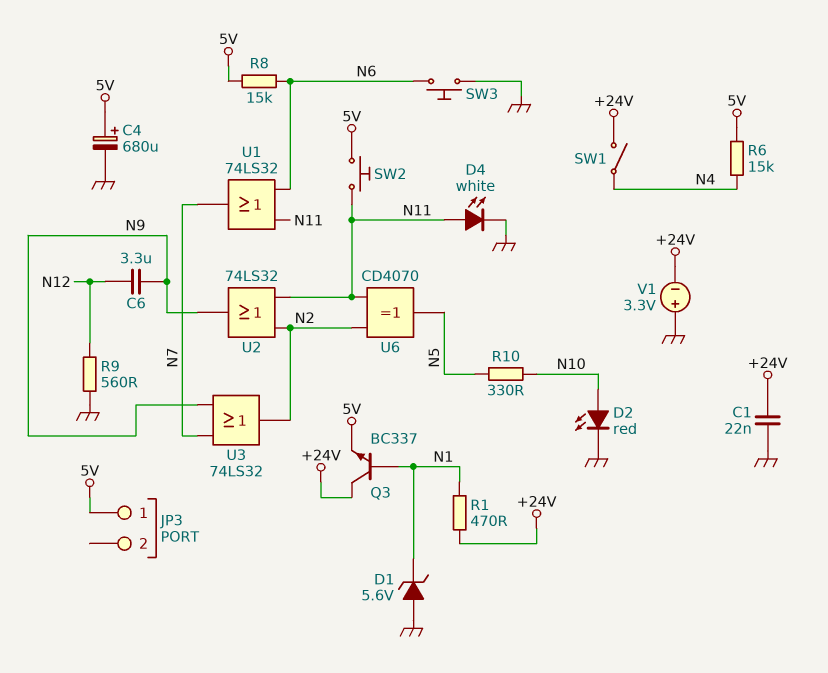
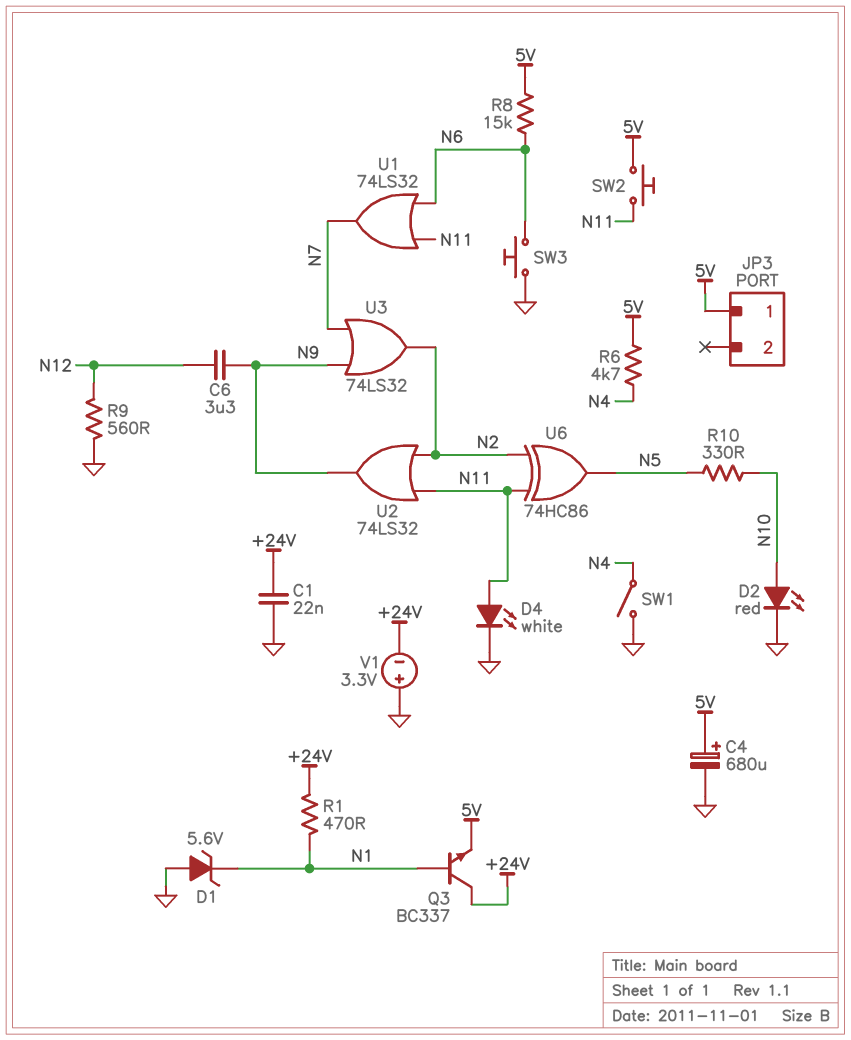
R6: 15k (5V, N4) -> 4.7k (5V, N4)
SW1: switch (+24V, N4) -> switch (GND, N4)
U6: XOR CD4070 (in N2, in N11, out N5) -> XOR 74HC86 (in N2, in N11, out N5)

